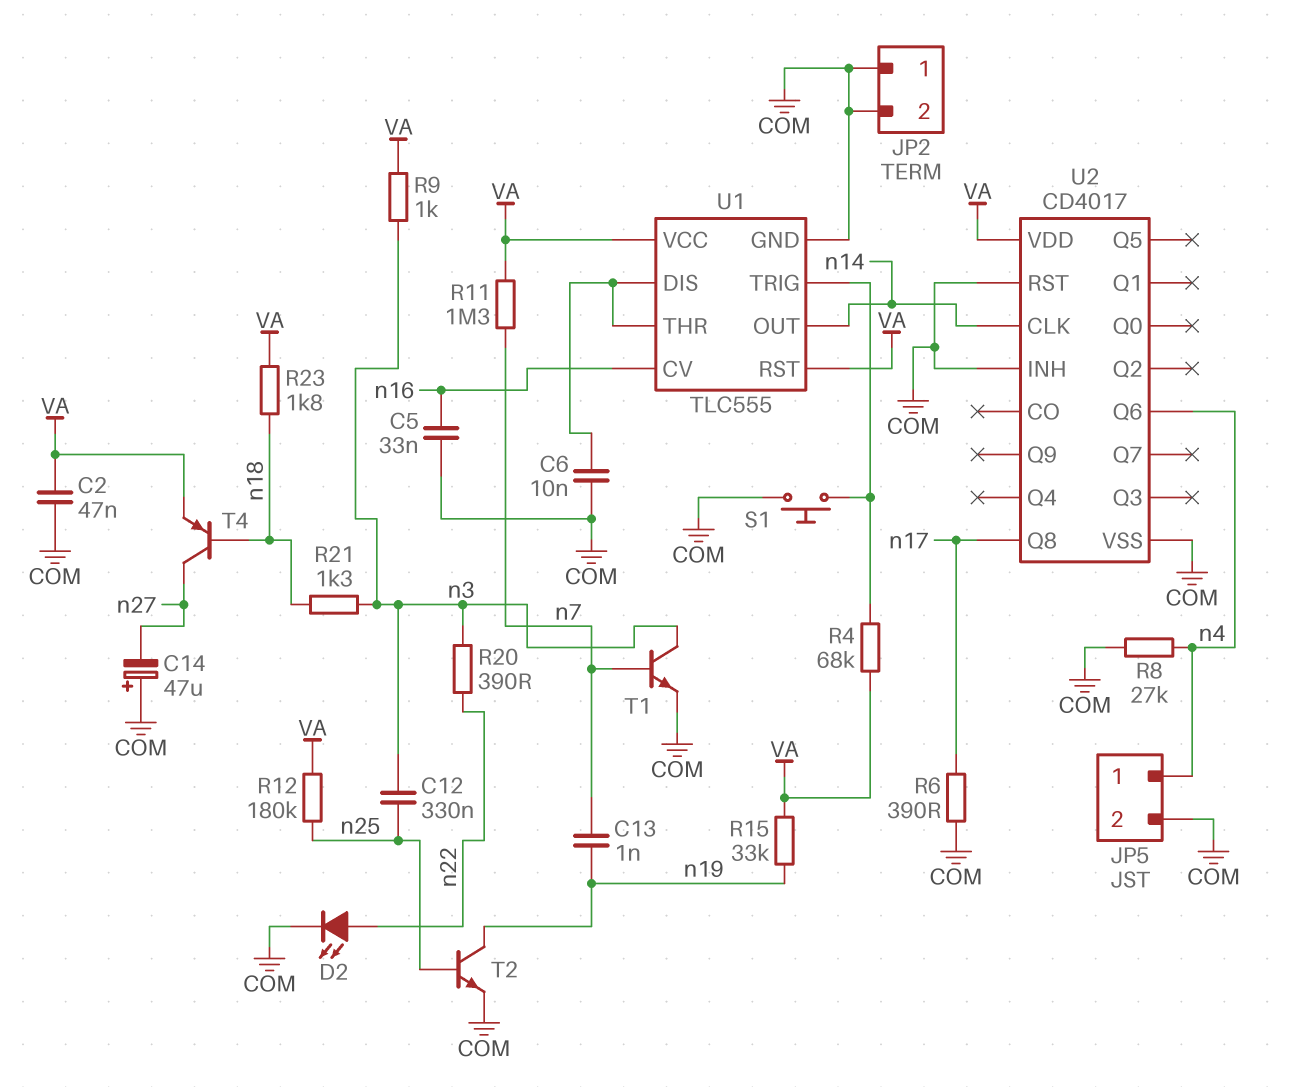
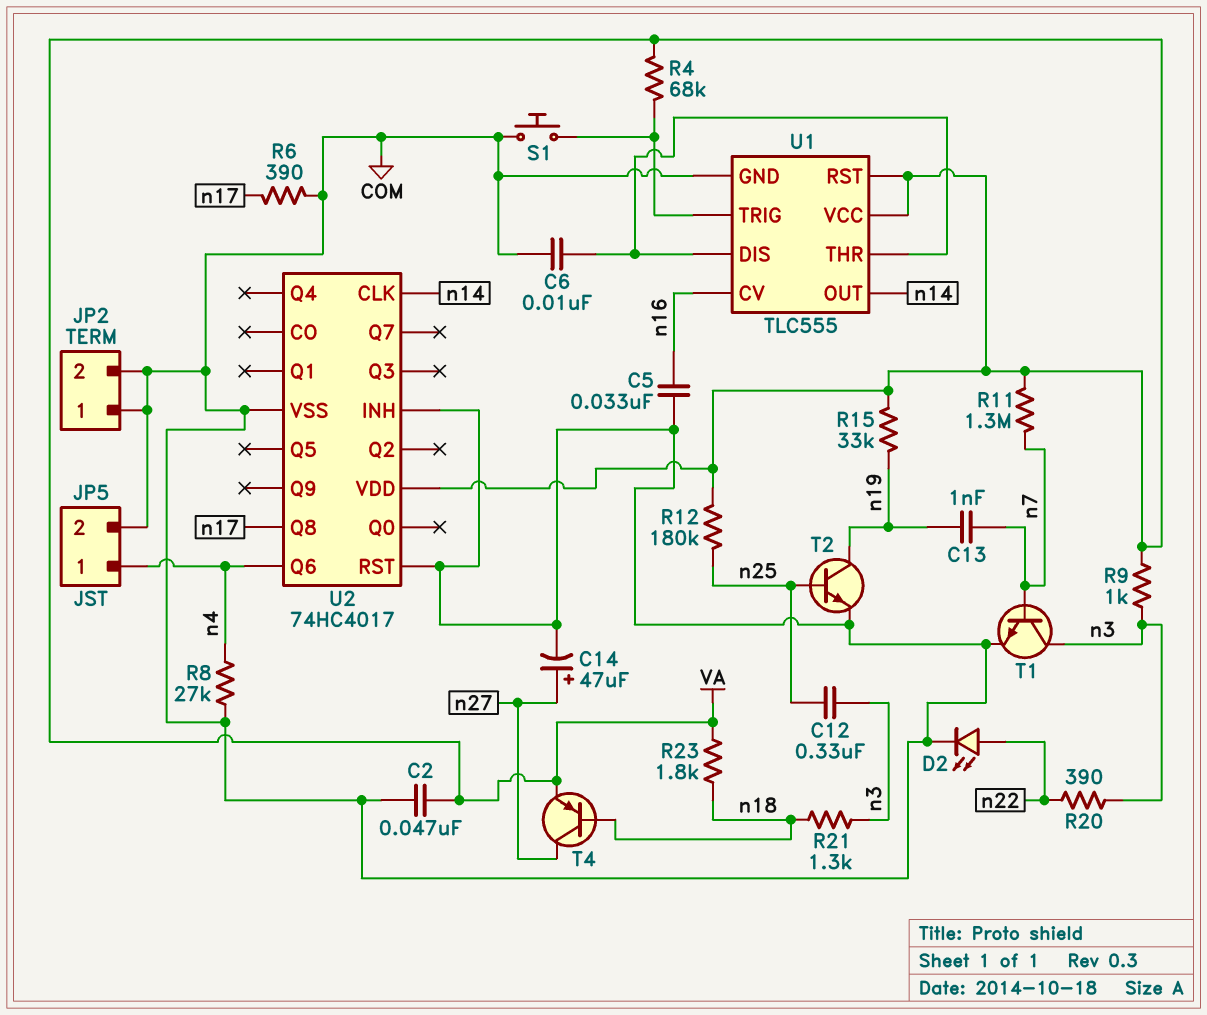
C14: 47uF (plus COM, minus n27) -> 47uF (plus n27, minus COM)
U2: CD4017 -> 74HC4017

